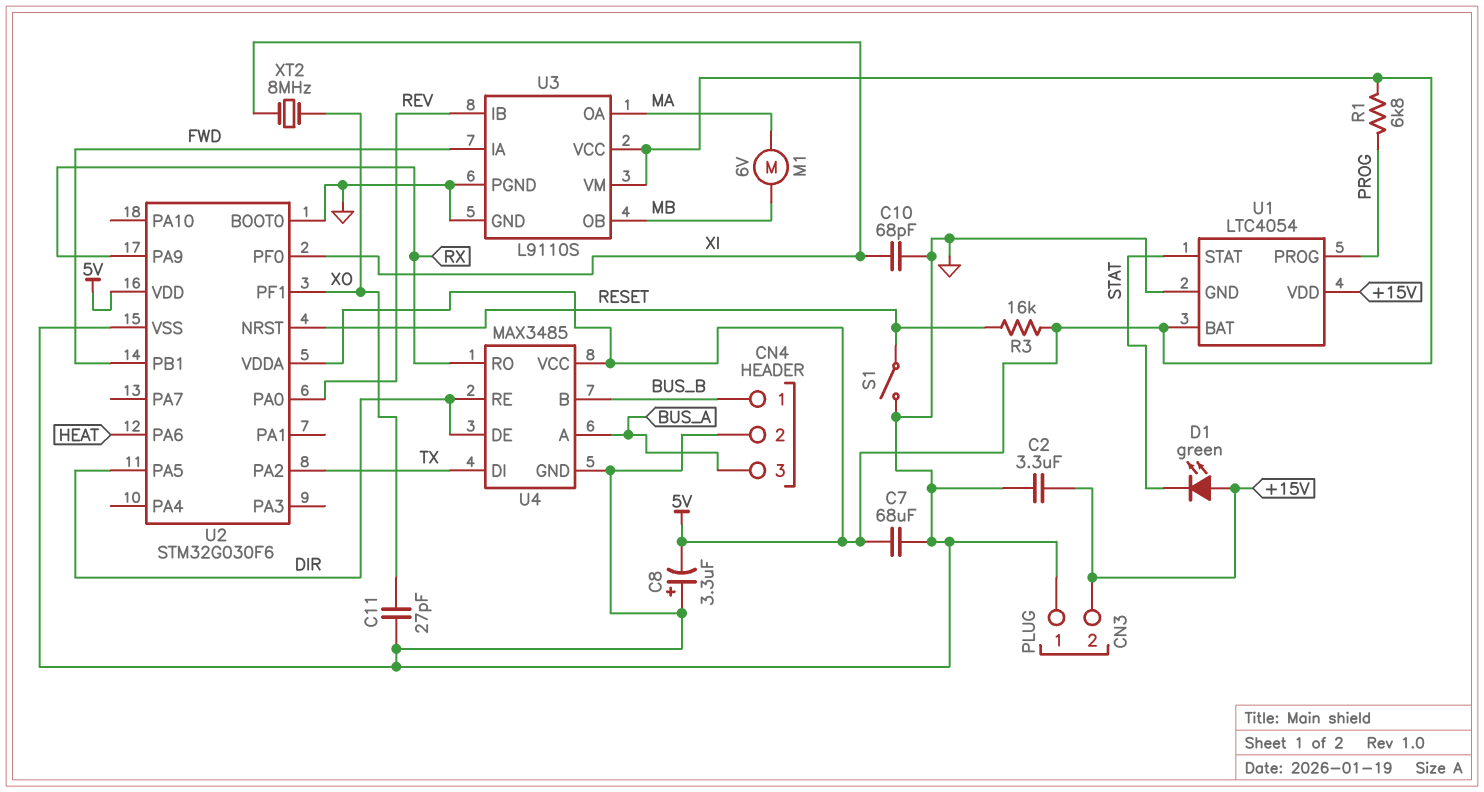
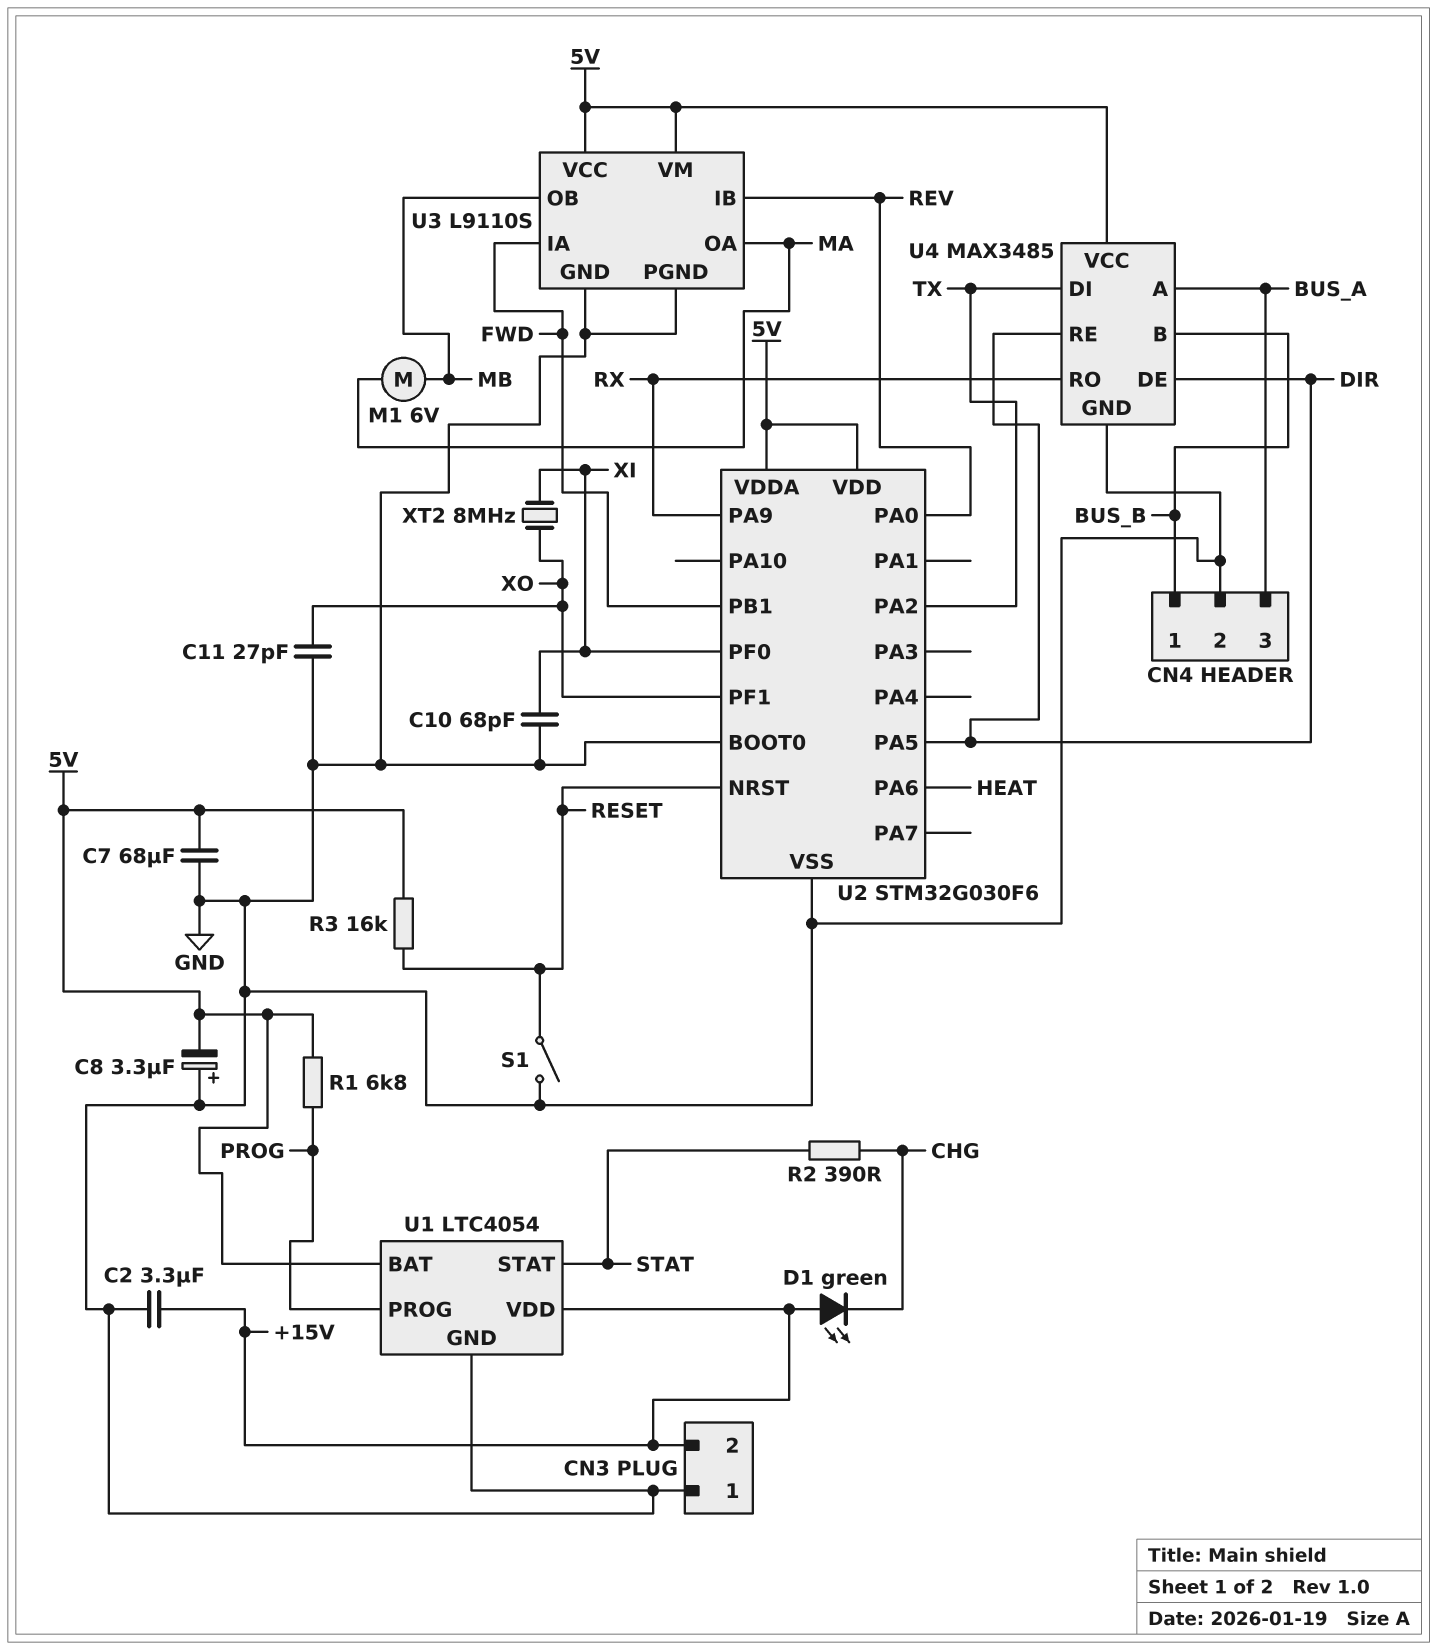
D1: LED green (A +15V, K STAT) -> LED green (A +15V, K CHG)
R2: none -> 390 (CHG, STAT)

